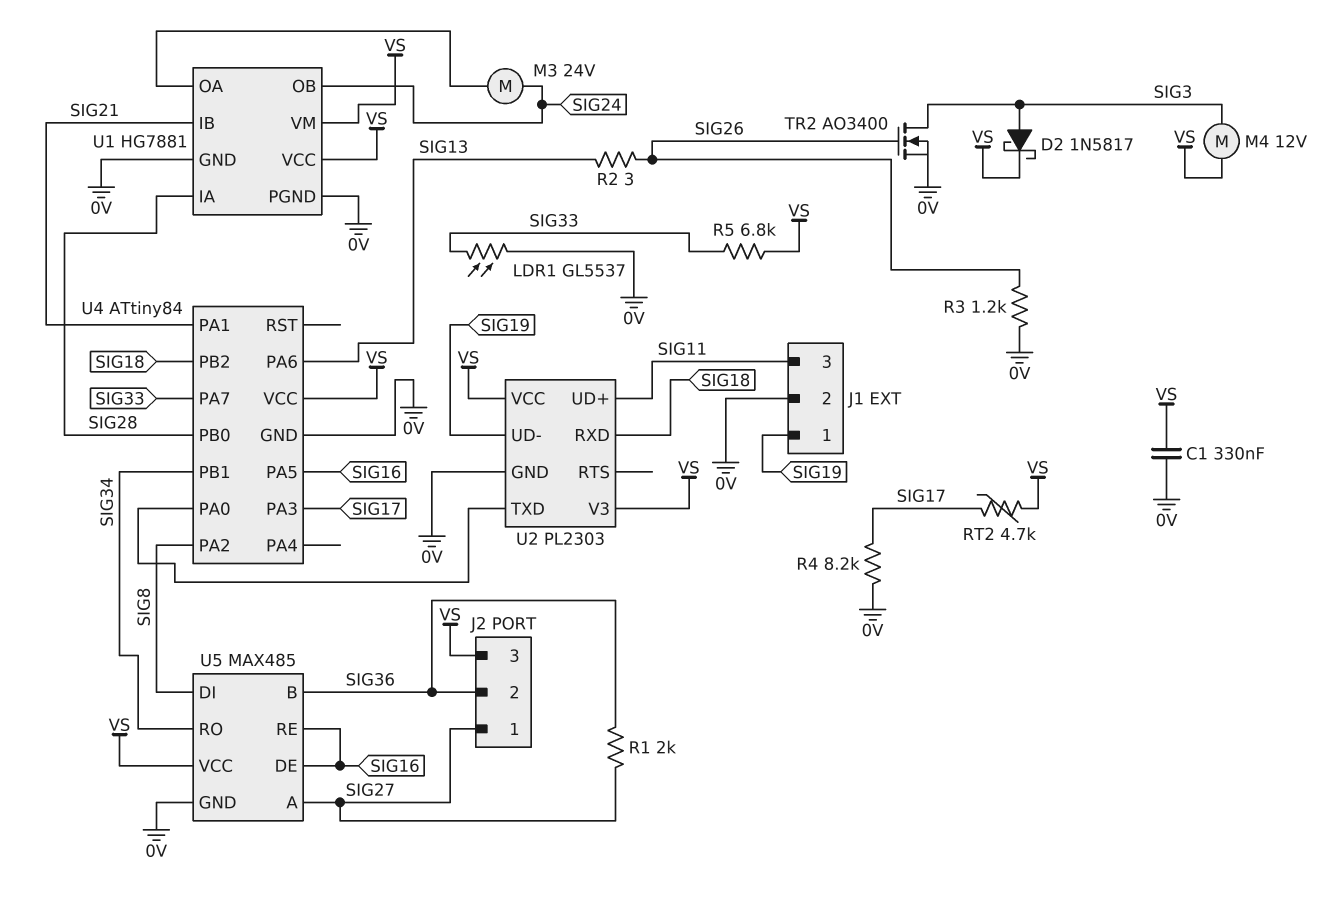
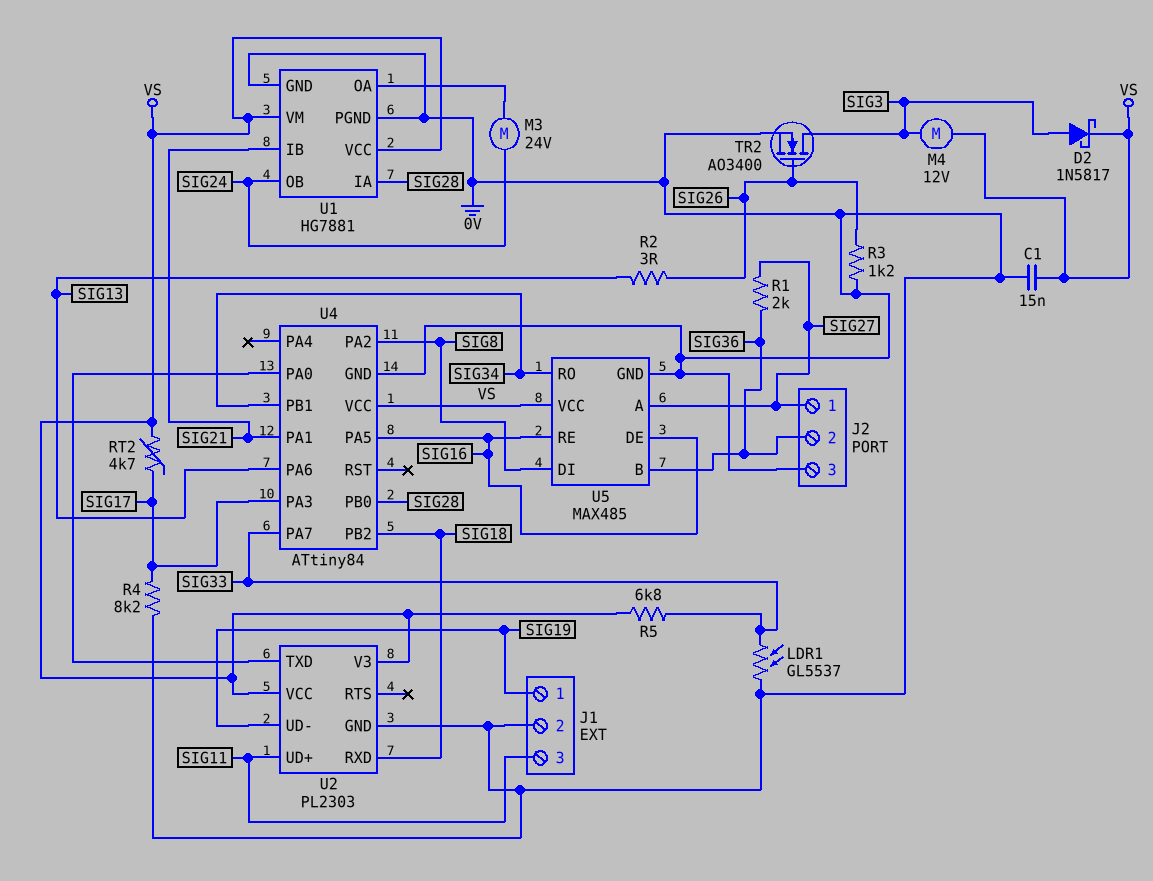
C1: 330nF (0V, VS) -> 15nF (0V, VS)
J2 pin 3: VS -> 0V

